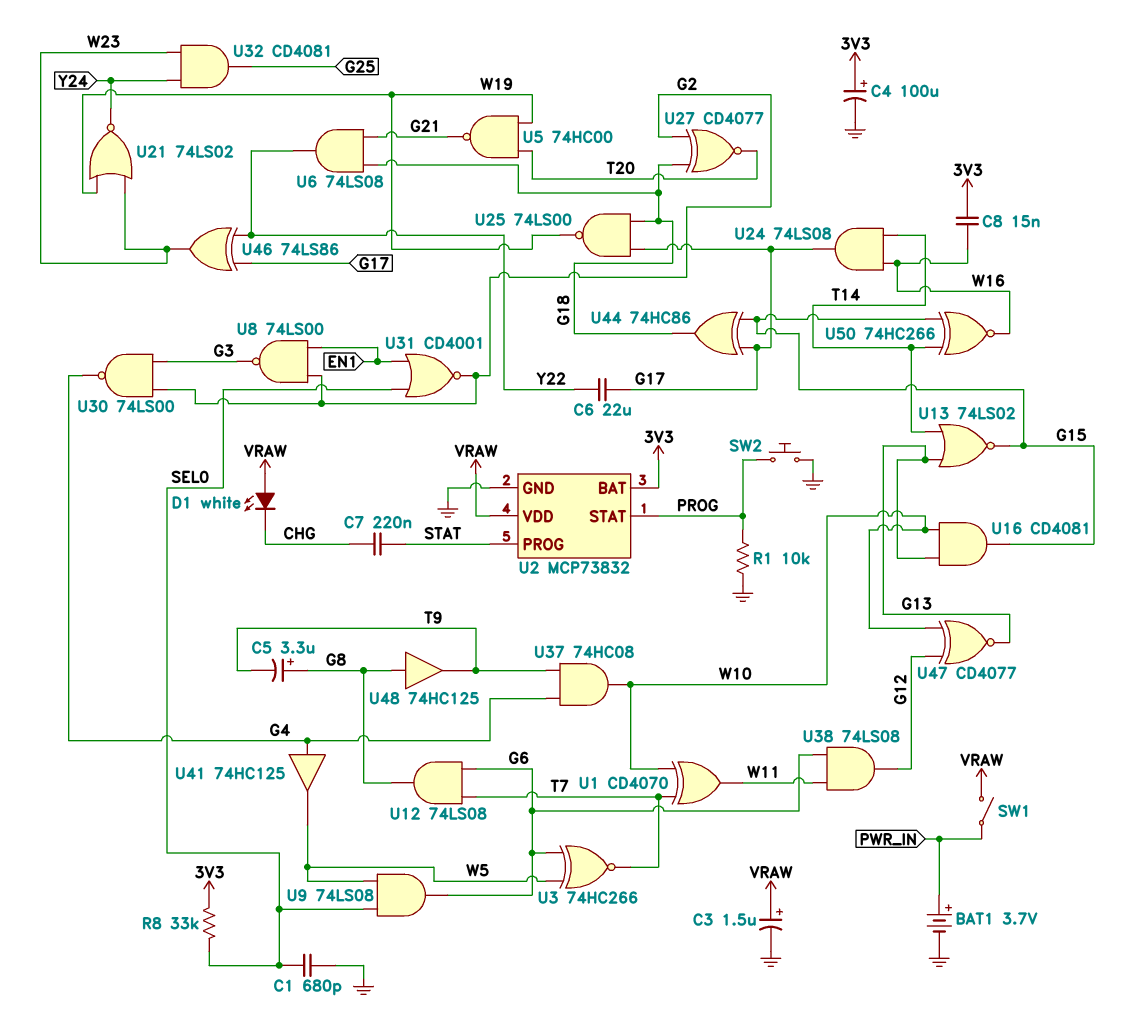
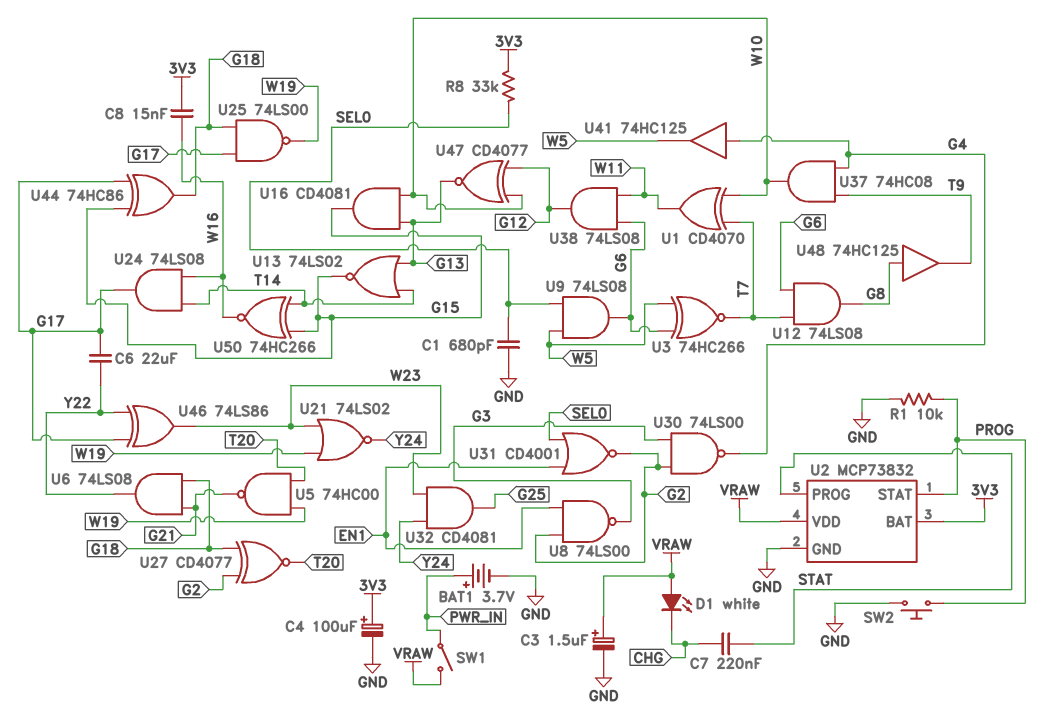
C5: 3.3uF (plus G8, minus T9) -> none

